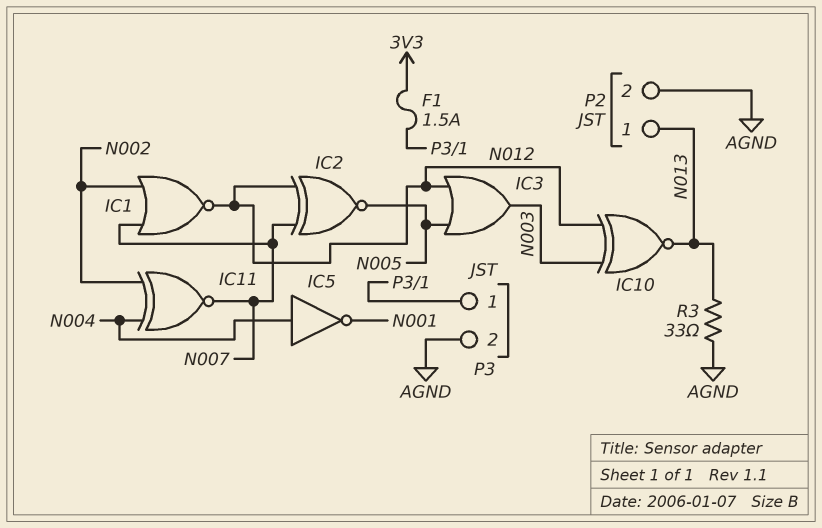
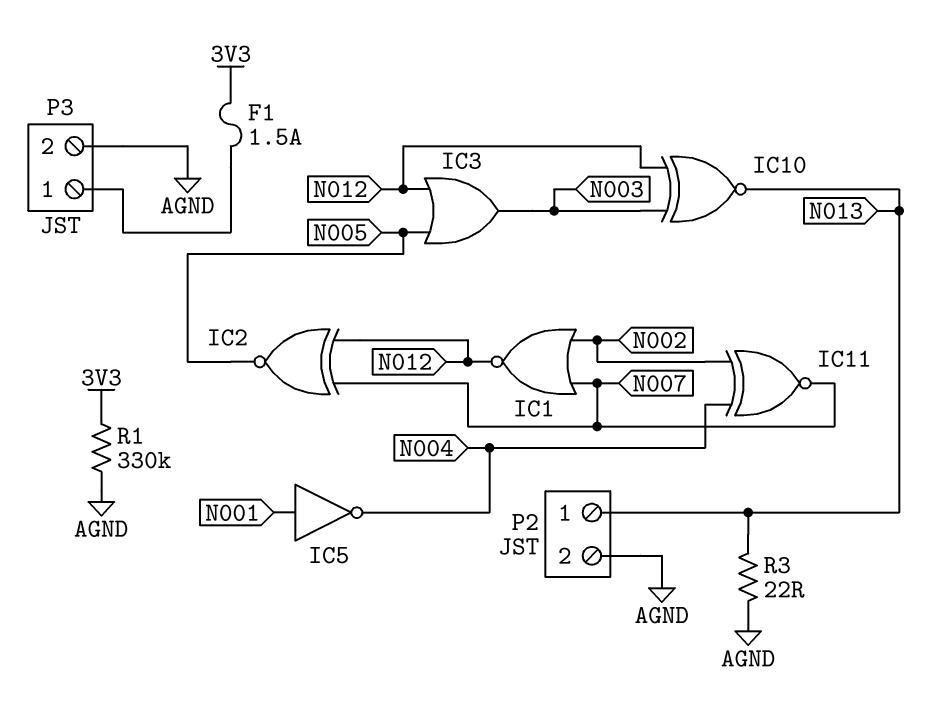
IC5: NOT (in N004, out N001) -> NOT (in N001, out N004)
R1: none -> 330k (3V3, AGND)
R3: 33 (AGND, N013) -> 22 (AGND, N013)

